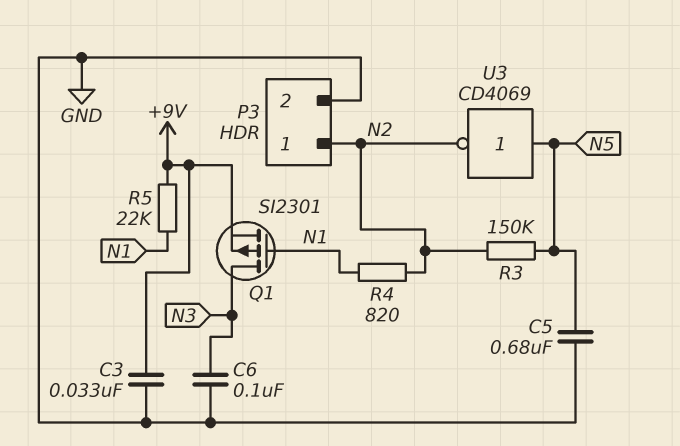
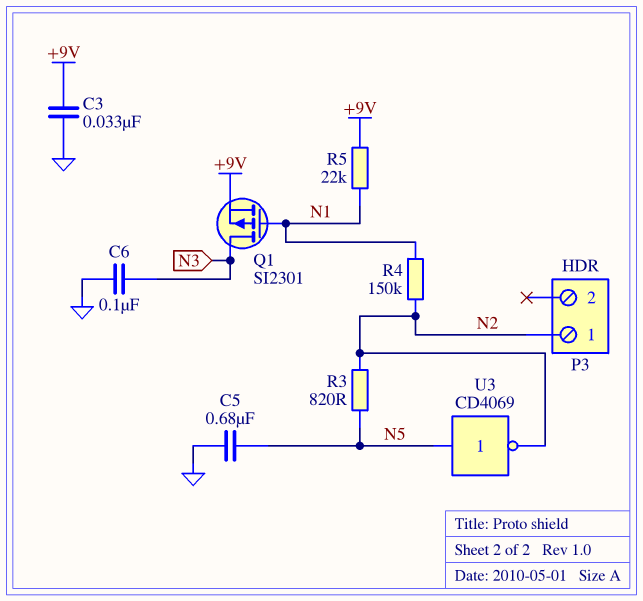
P3 pin 2: GND -> none
R3: 150k (N2, N5) -> 820 (N2, N5)
R4: 820 (N1, N2) -> 150k (N1, N2)

